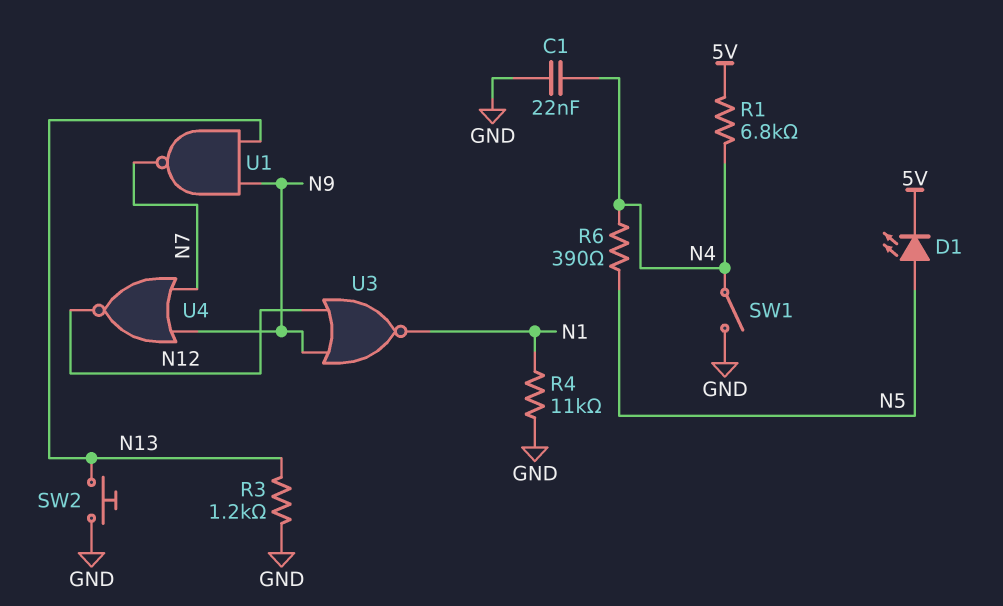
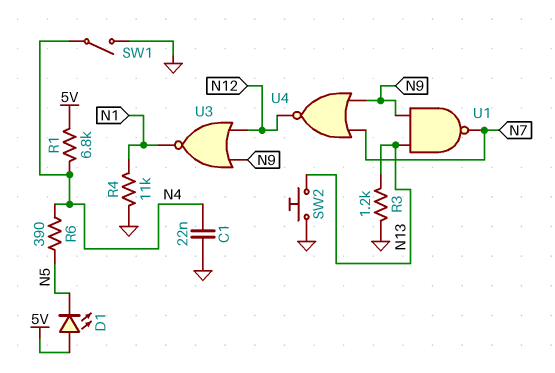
D1: LED (A N5, K 5V) -> LED (A 5V, K N5)

